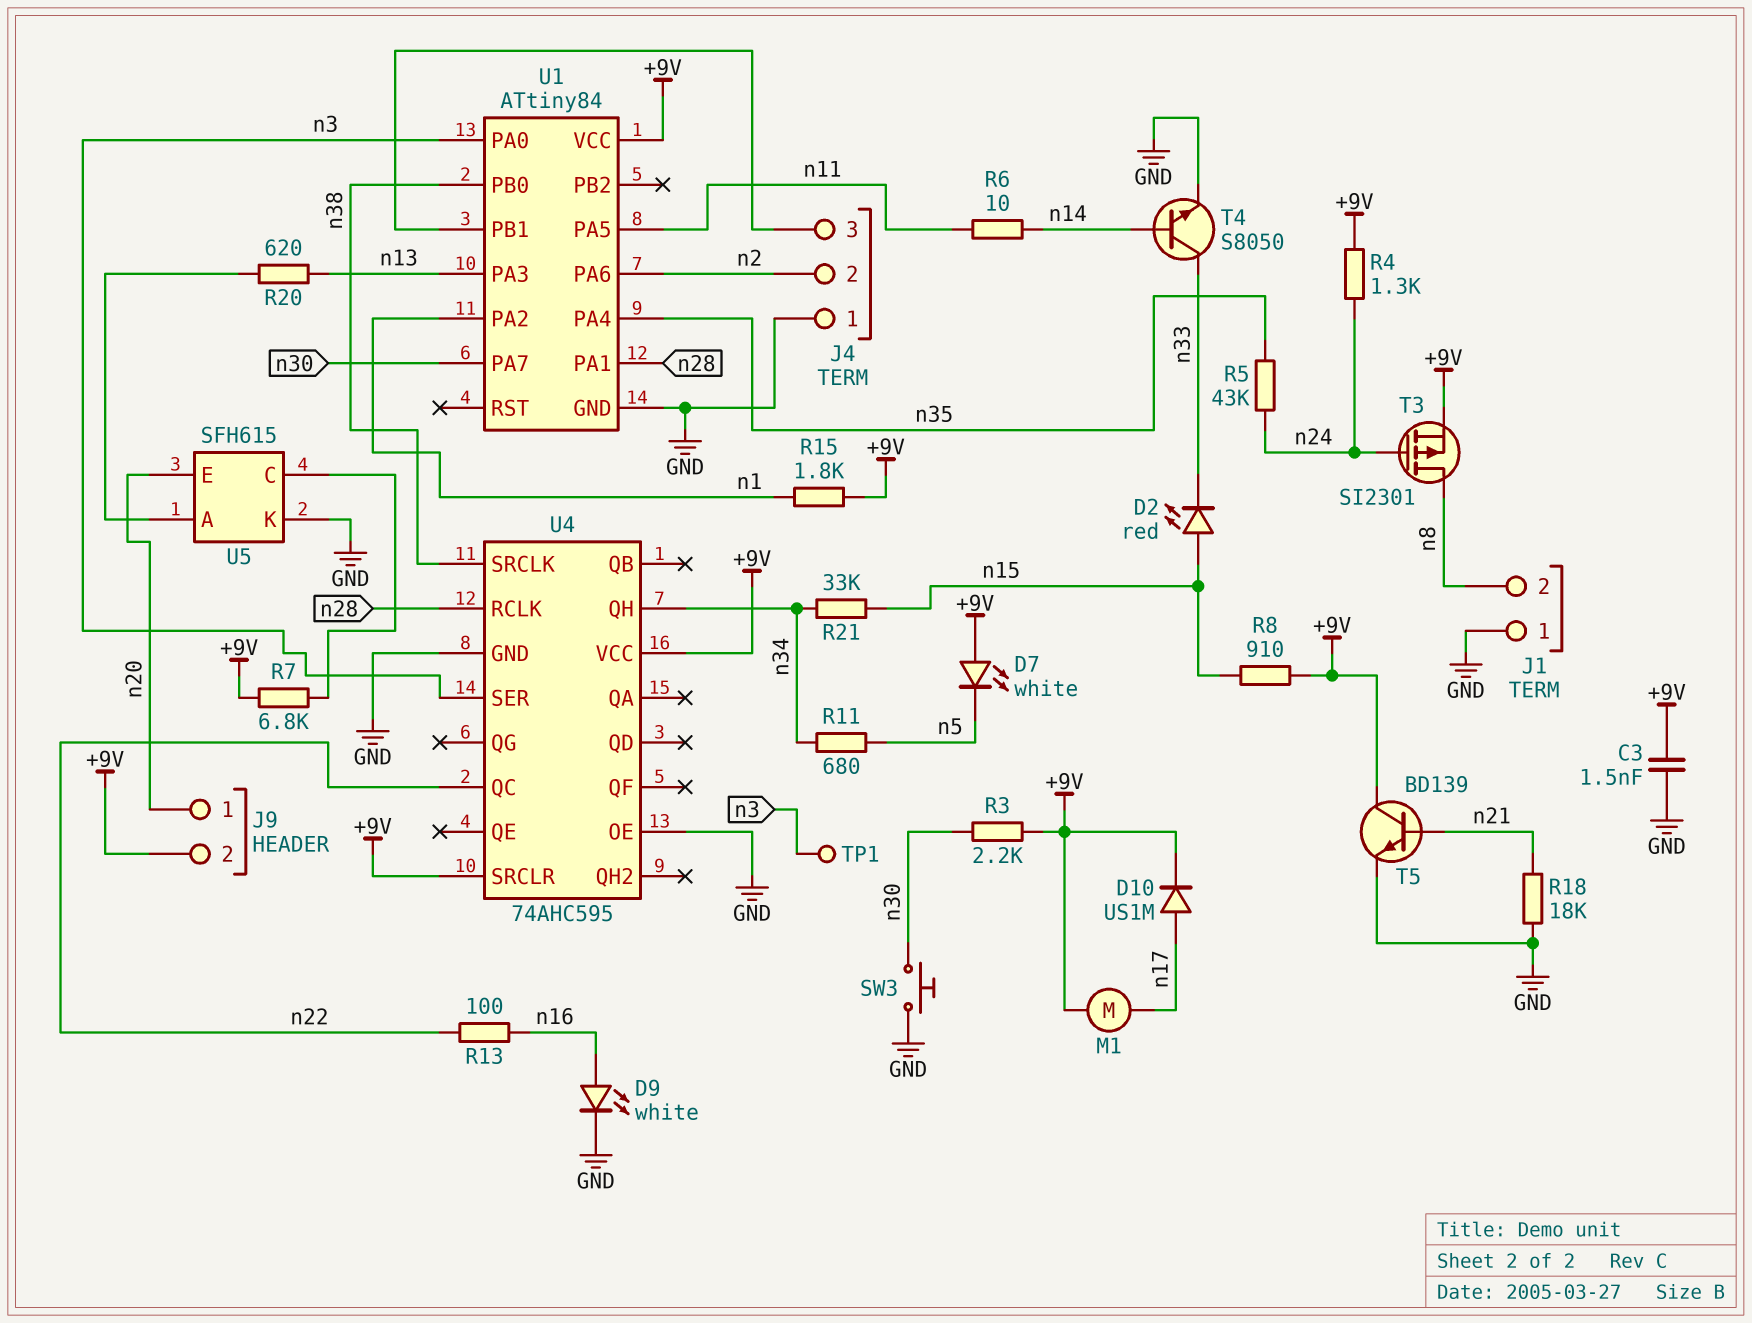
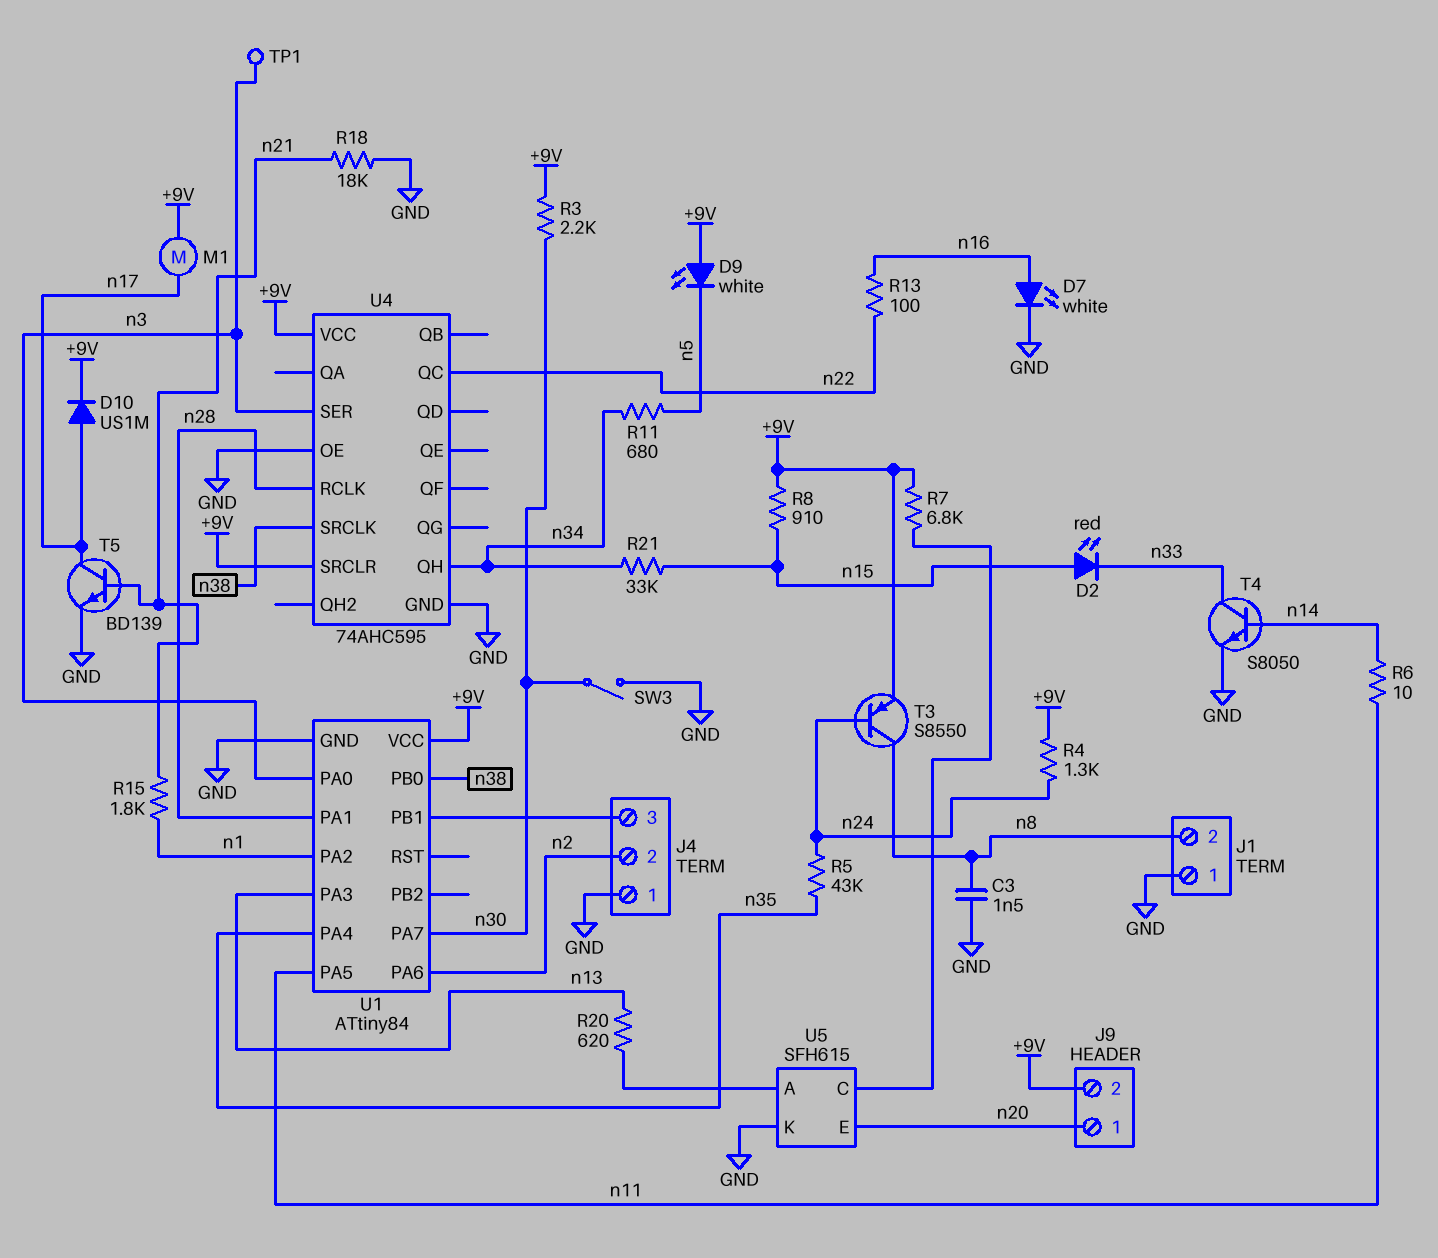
C3: 1.5nF (+9V, GND) -> 1.5nF (GND, n8)
D7: LED white (A +9V, K n5) -> LED white (A n16, K GND)
D9: LED white (A n16, K GND) -> LED white (A +9V, K n5)
R15: 1.8k (+9V, n1) -> 1.8k (n1, n21)
SW3: button (GND, n30) -> switch (GND, n30)
T3: PMOS SI2301 (G n24, D n8, S +9V) -> PNP S8550 (B n24, C n8, E +9V)
T5: NPN BD139 (B n21, C +9V, E GND) -> NPN BD139 (B n21, C n17, E GND)

